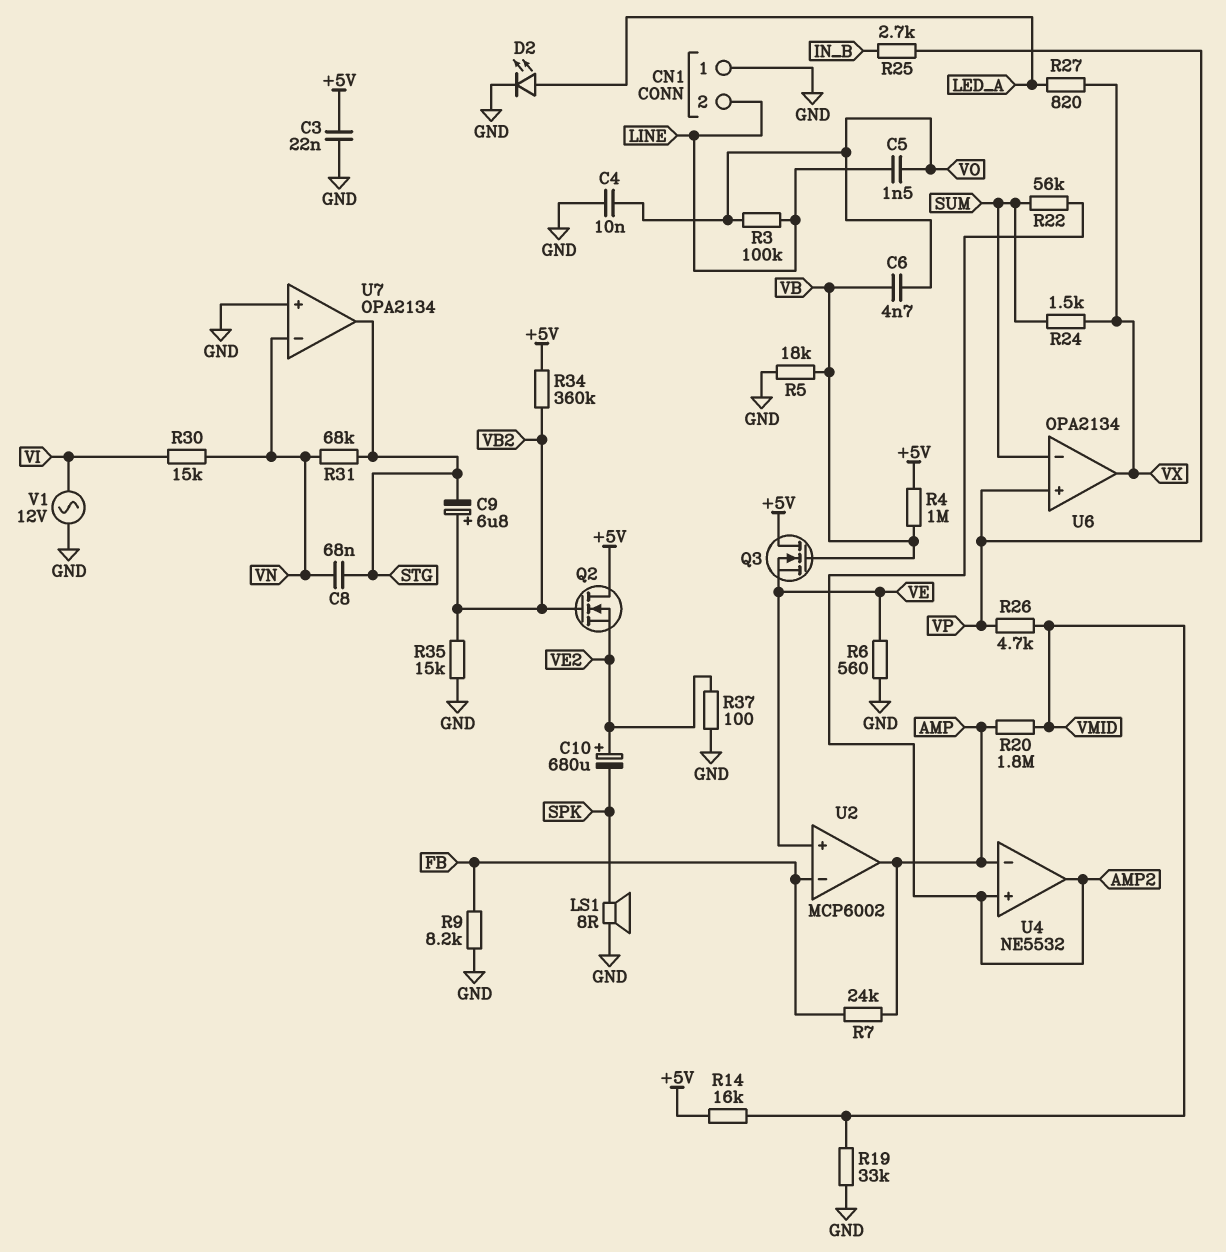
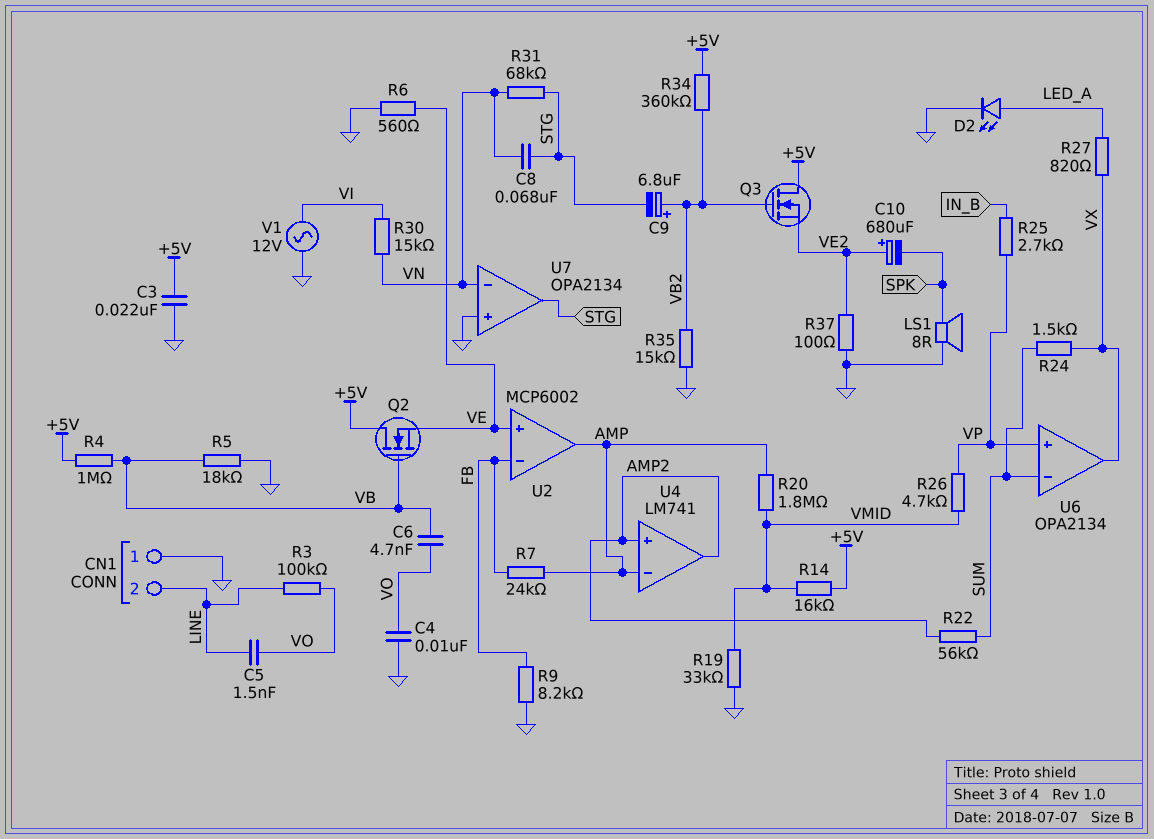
Q2: NMOS (G VB2, D +5V, S VE2) -> NMOS (G VB, D +5V, S VE)
Q3: NMOS (G VB, D +5V, S VE) -> NMOS (G VB2, D +5V, S VE2)
U4: NE5532 -> LM741

